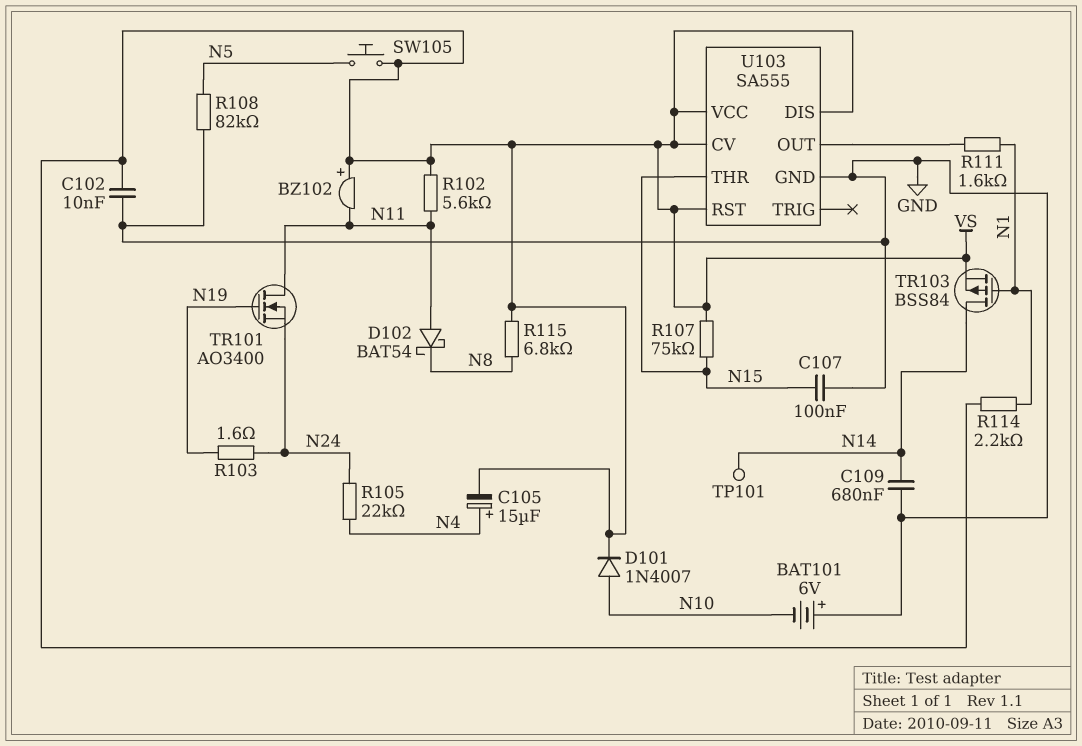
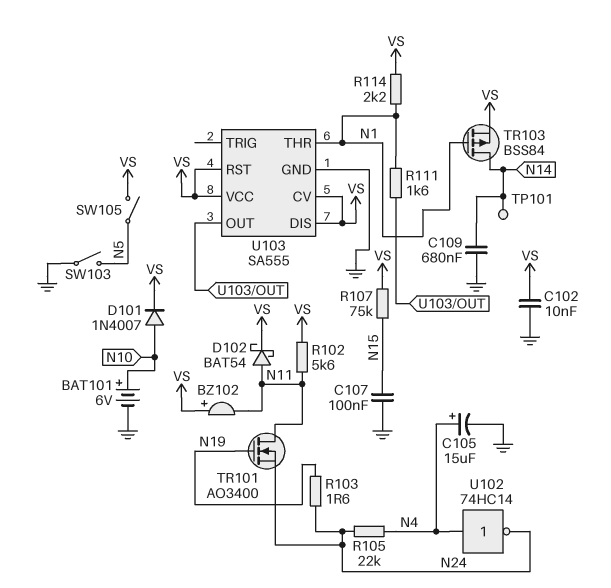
BAT101: 6V (plus GND, minus N10) -> 6V (plus N10, minus GND)
C105: 15uF (plus N4, minus VS) -> 15uF (plus N4, minus GND)
D102: schottky BAT54 (A N11, K N8) -> schottky BAT54 (A N11, K VS)
R108: 82k (GND, N5) -> none
R115: 6.8k (N8, VS) -> none
SW103: none -> switch (GND, N5)
SW105: button (N5, VS) -> switch (N5, VS)
U102: none -> NOT 74HC14 (in N4, out N24)
U103 pin THR: N15 -> N1

